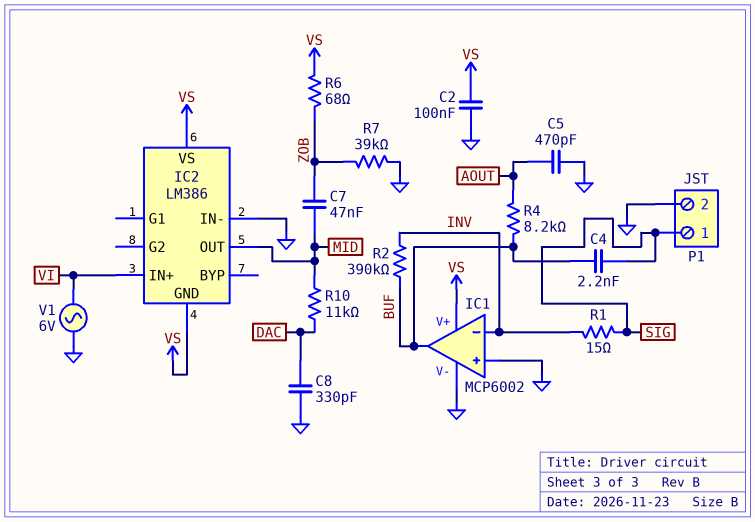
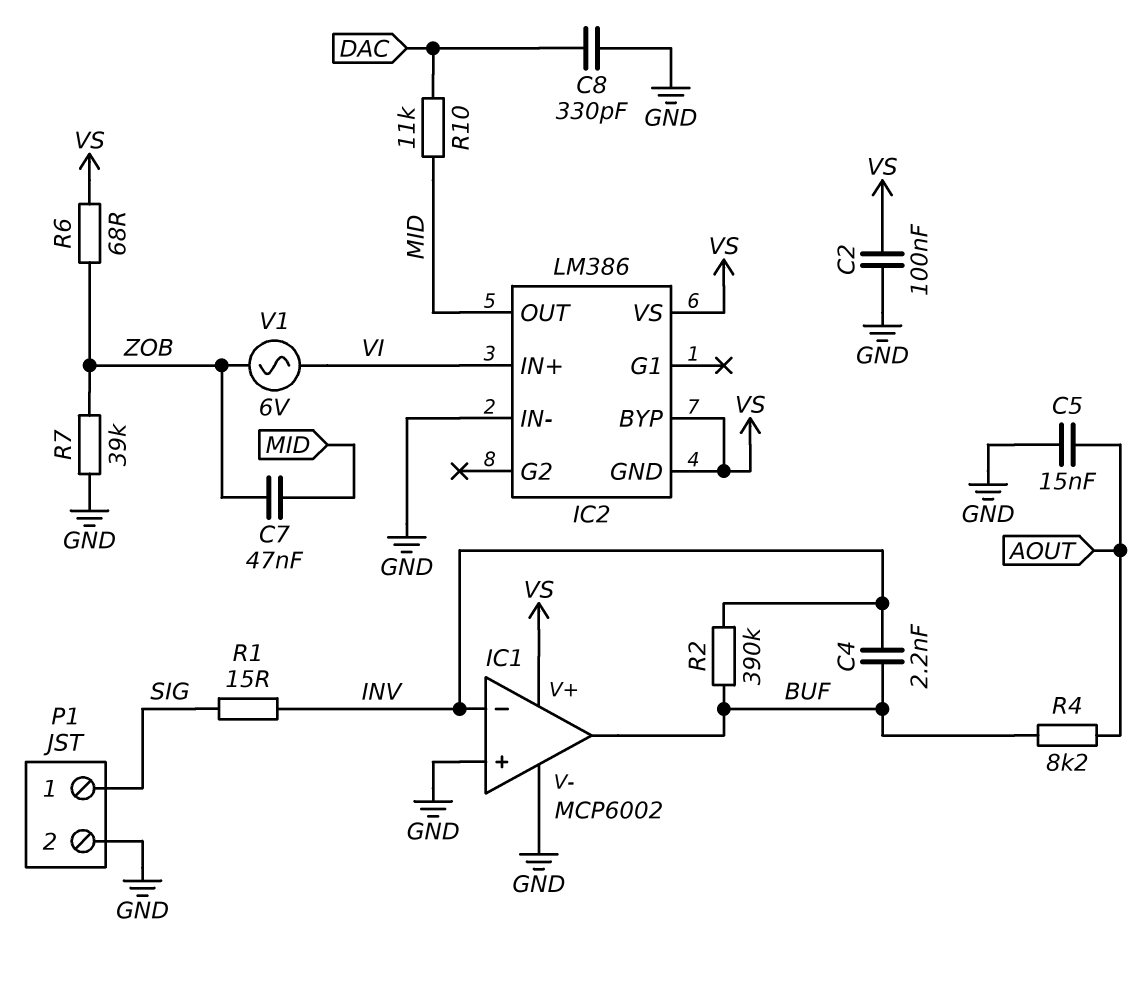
C4: 2.2nF (BUF, SIG) -> 2.2nF (BUF, INV)
C5: 470pF (AOUT, GND) -> 15nF (AOUT, GND)
IC2 pin BYP: none -> VS
V1: AC 6V (GND, VI) -> AC 6V (VI, ZOB)

